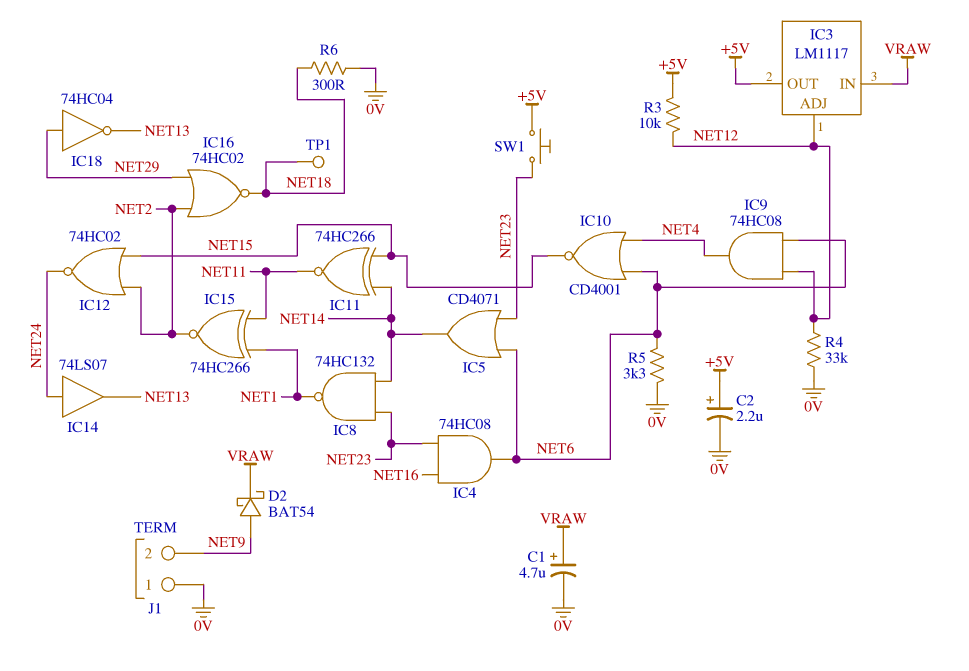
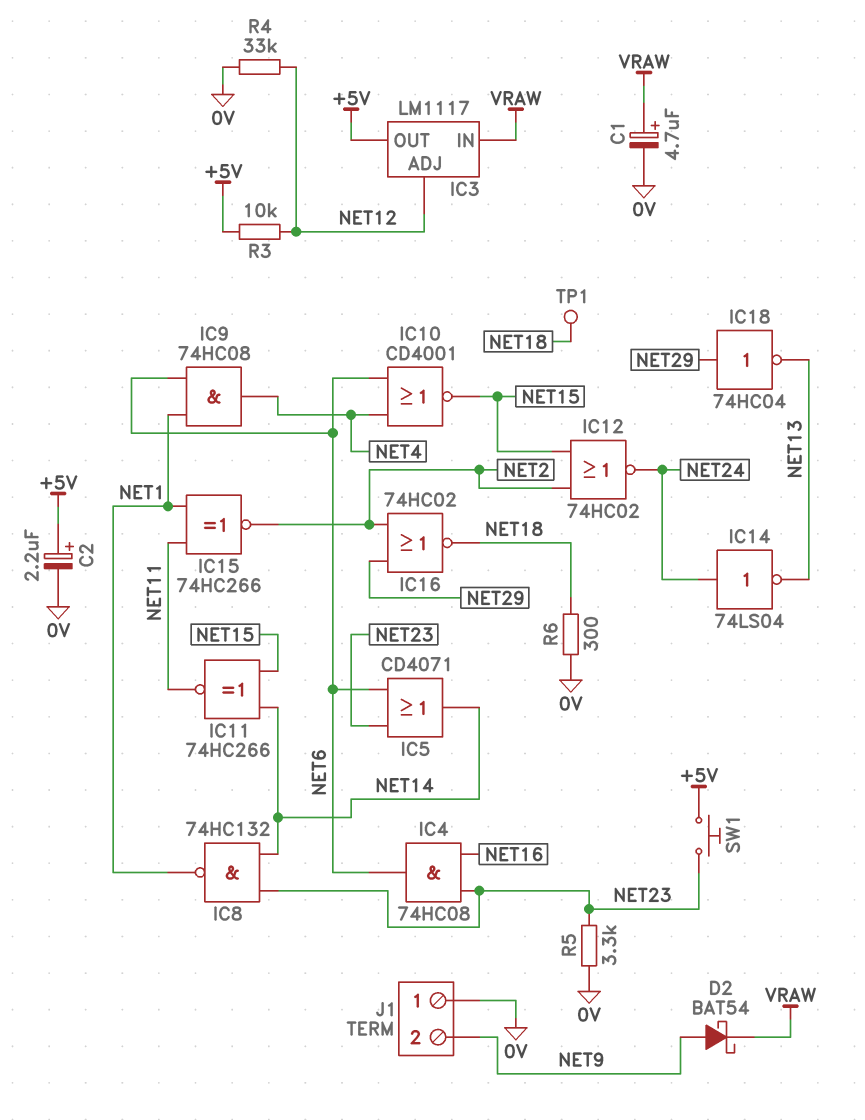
IC9: AND 74HC08 (in NET6, in NET12, out NET4) -> AND 74HC08 (in NET1, in NET6, out NET4)
IC14: buffer 74LS07 (in NET24, out NET13) -> NOT 74LS04 (in NET24, out NET13)
R5: 3.3k (0V, NET6) -> 3.3k (0V, NET23)

